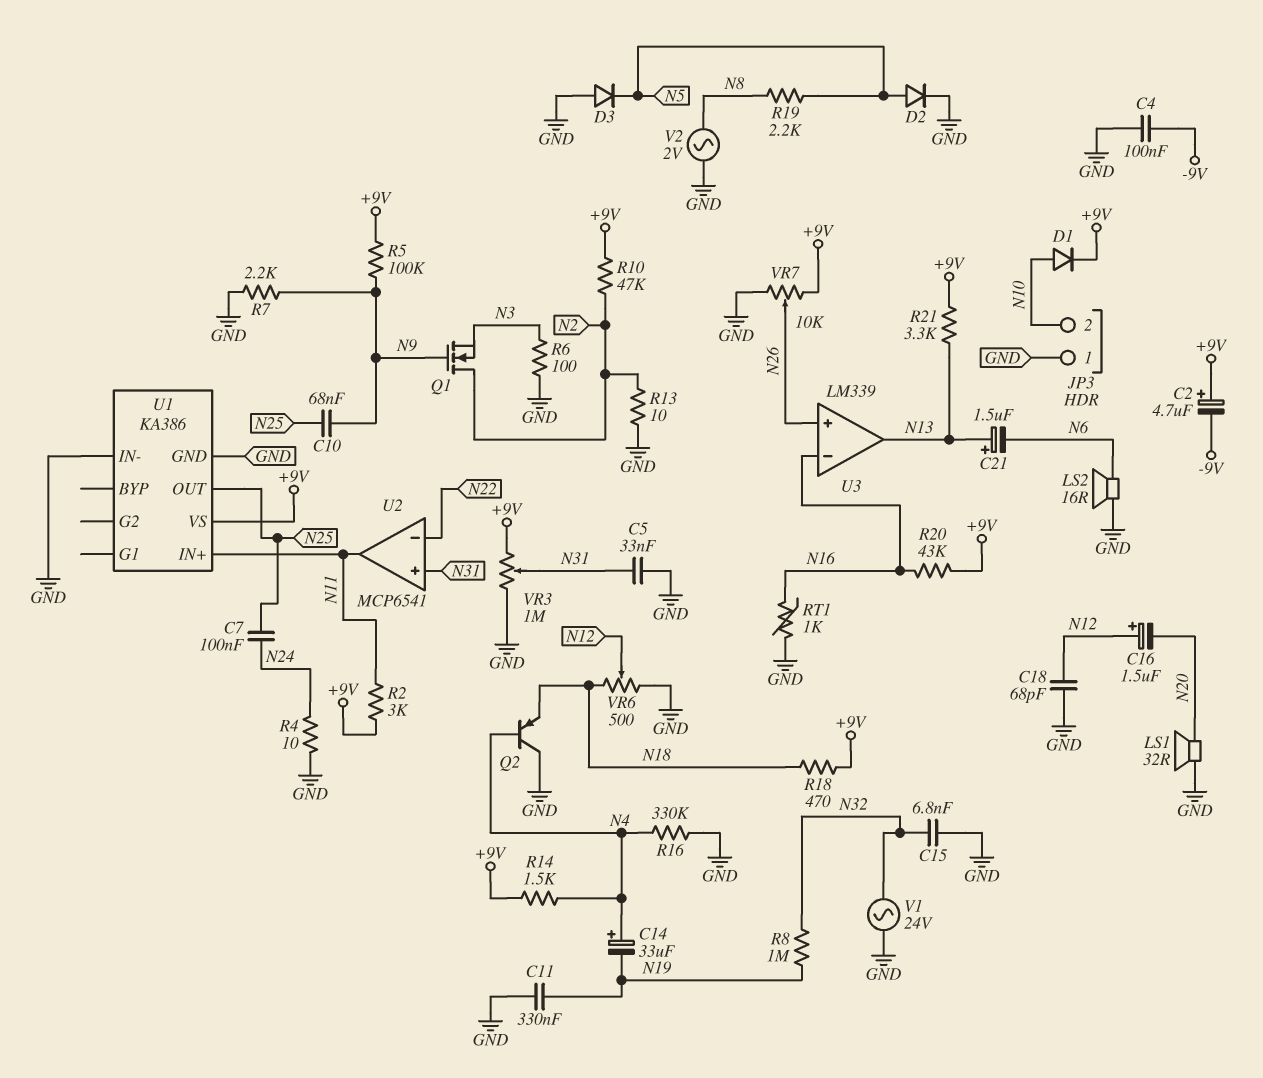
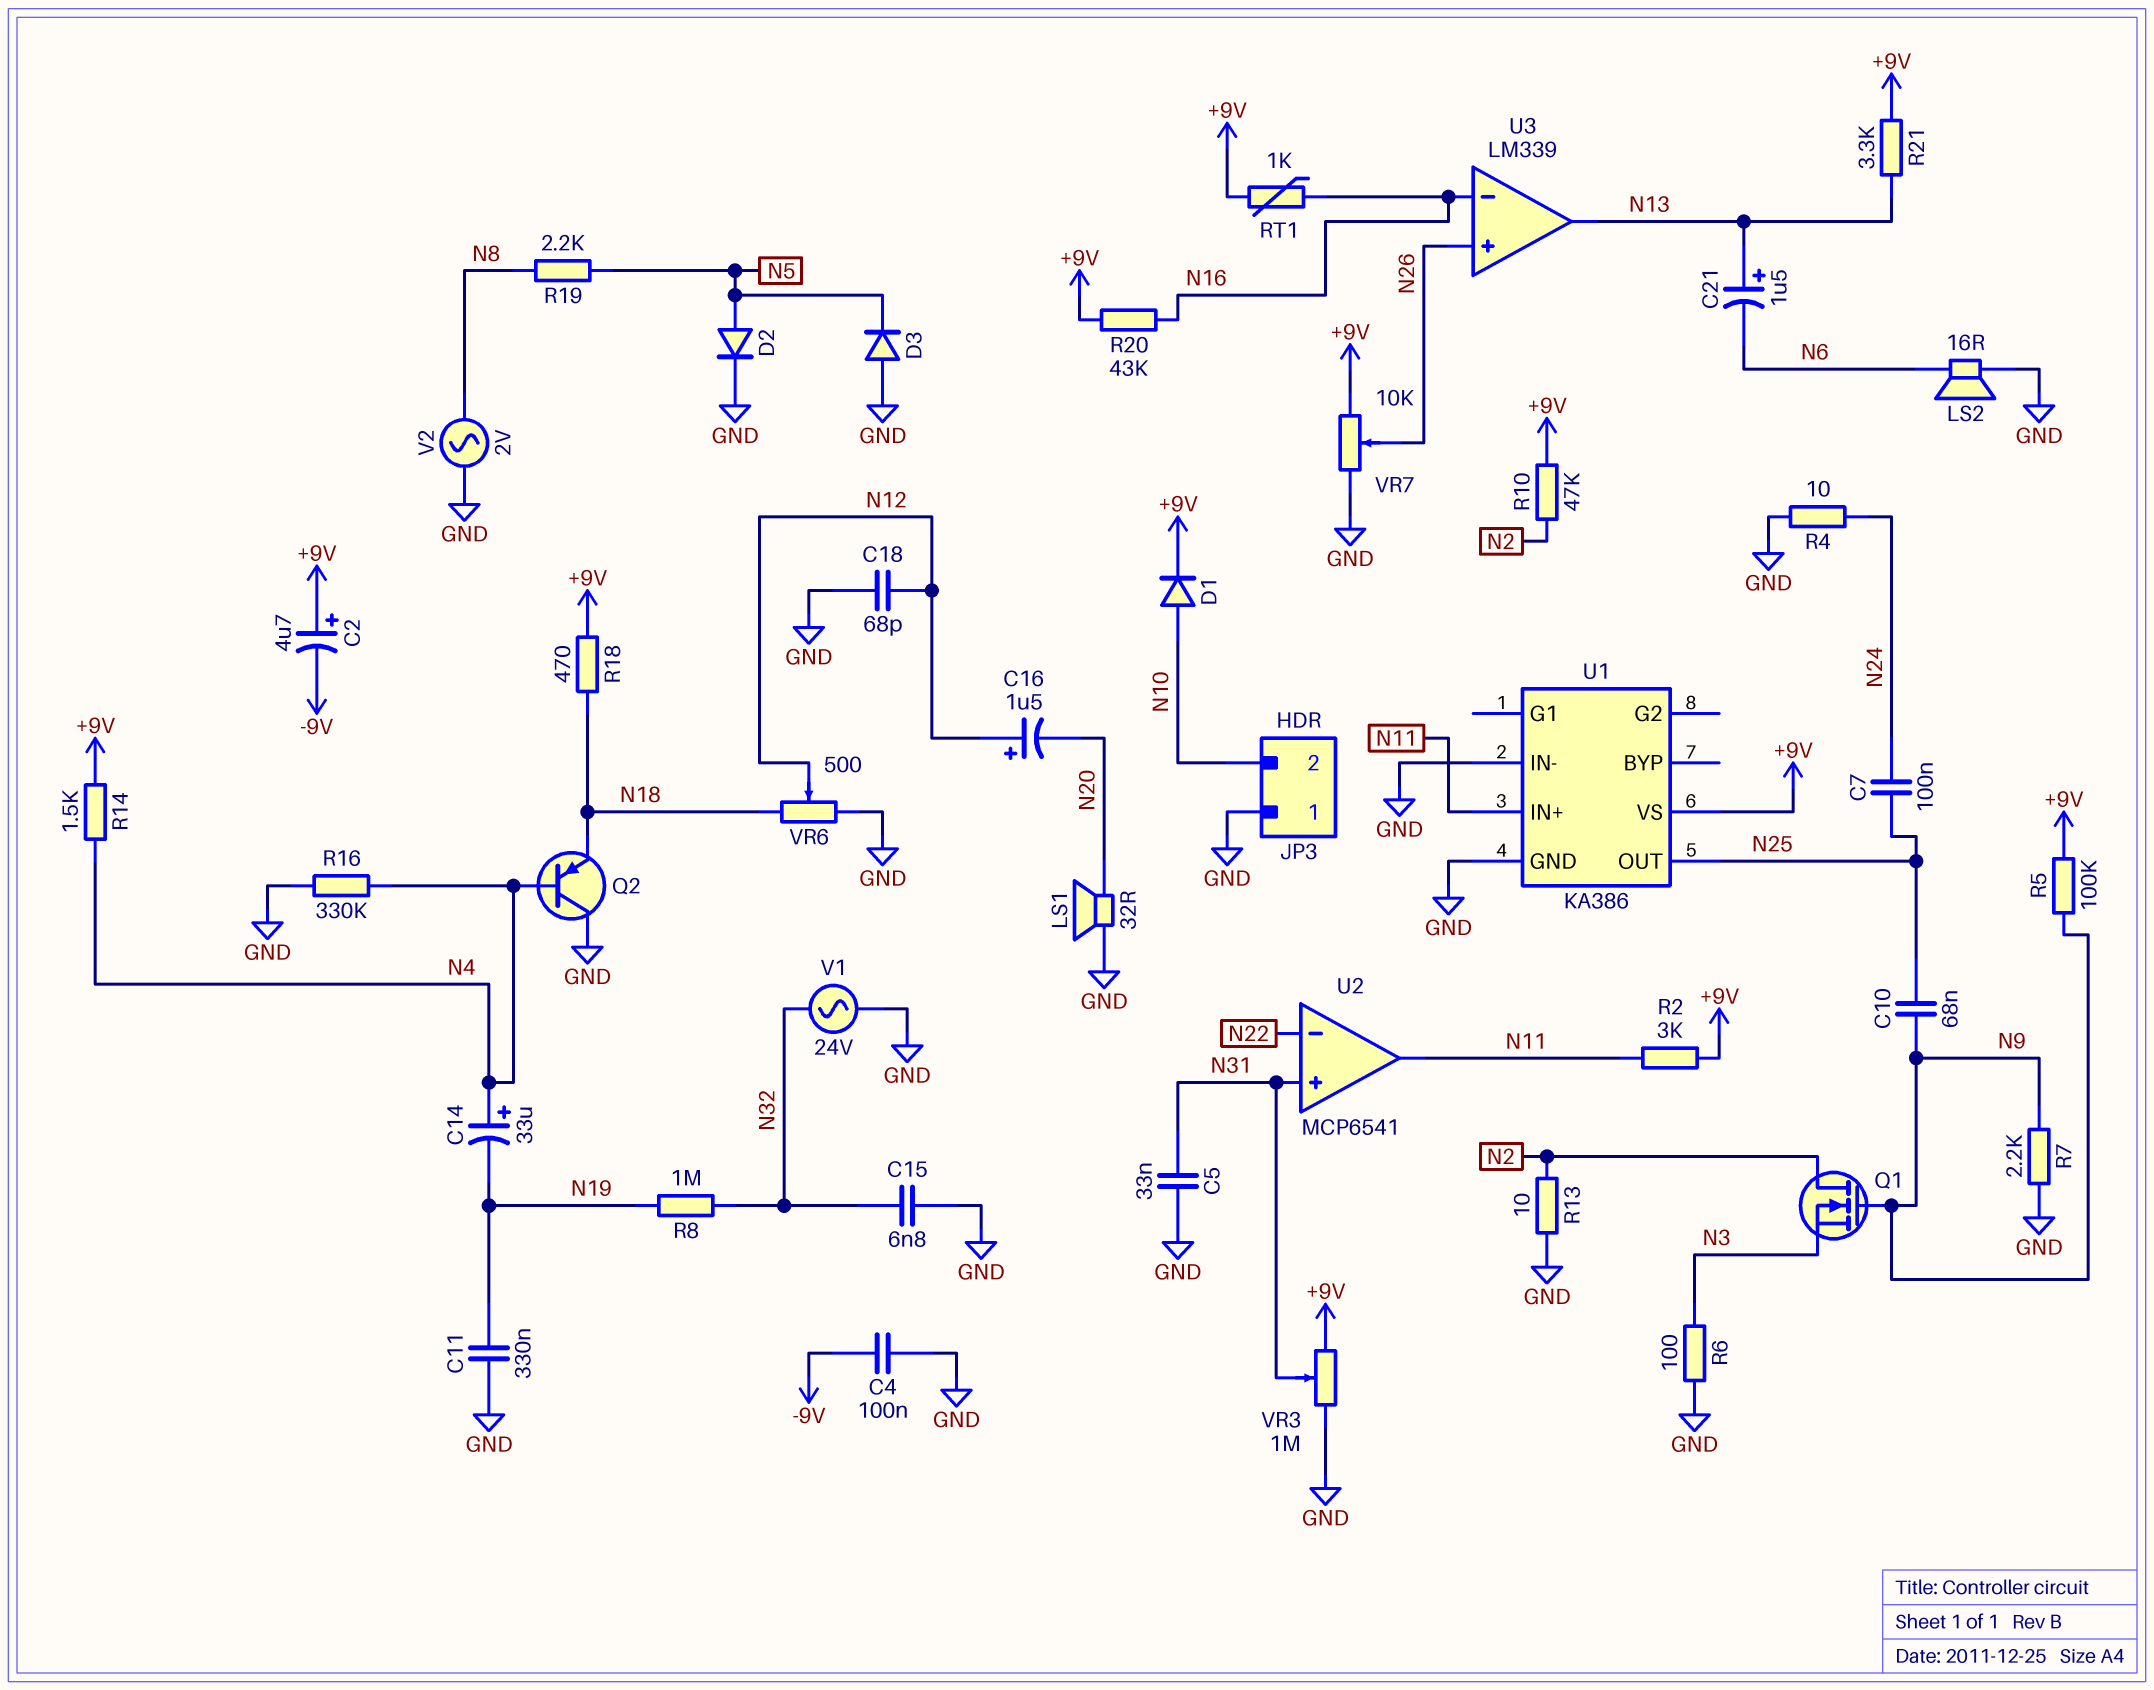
RT1: 1k (GND, N16) -> 1k (+9V, N16)

